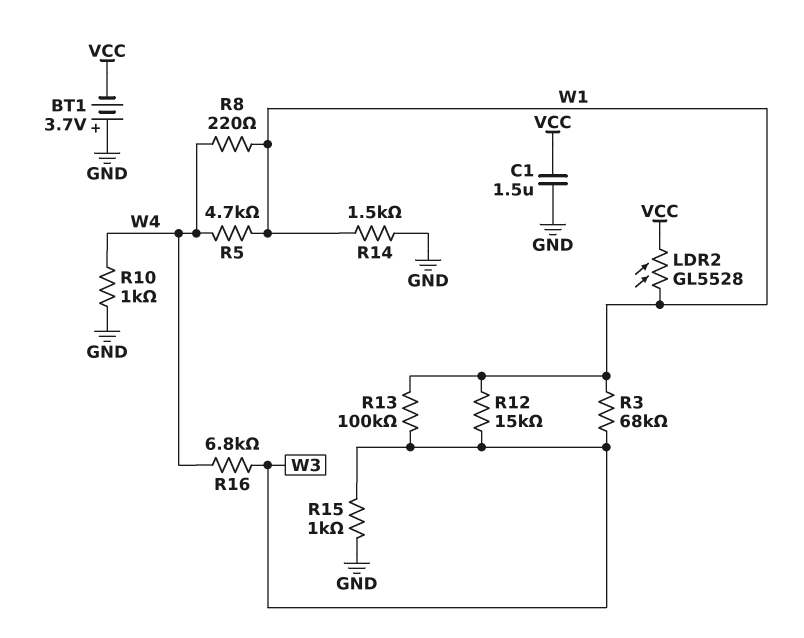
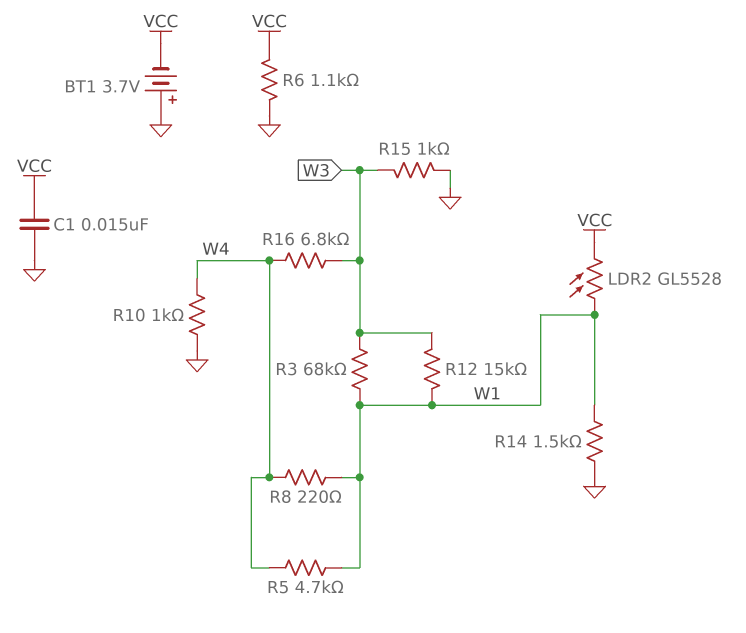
C1: 1.5uF (GND, VCC) -> 15nF (GND, VCC)
R6: none -> 1.1k (GND, VCC)
R13: 100k (W1, W3) -> none

